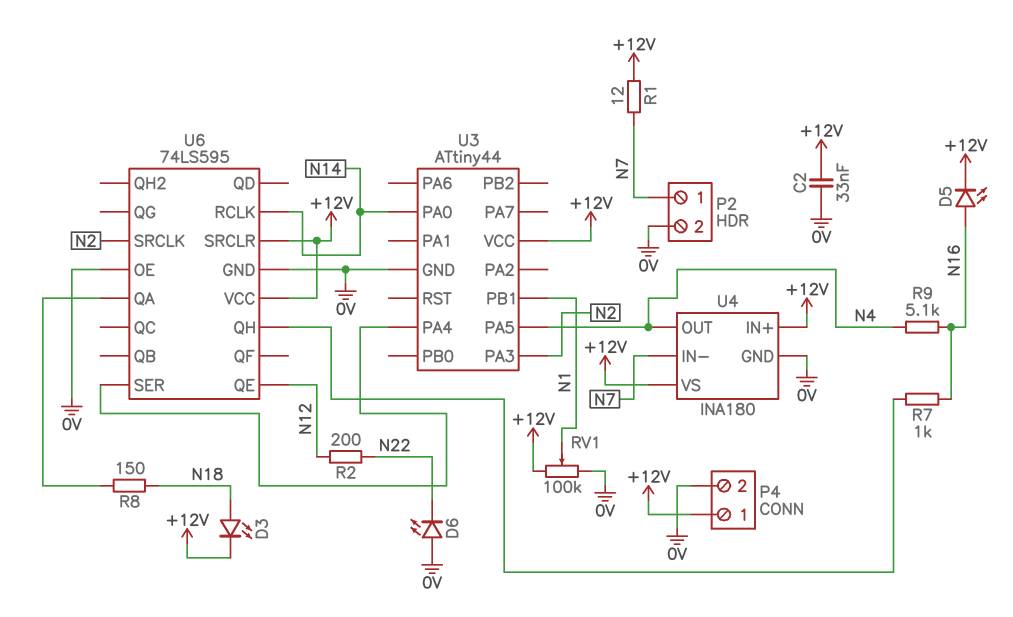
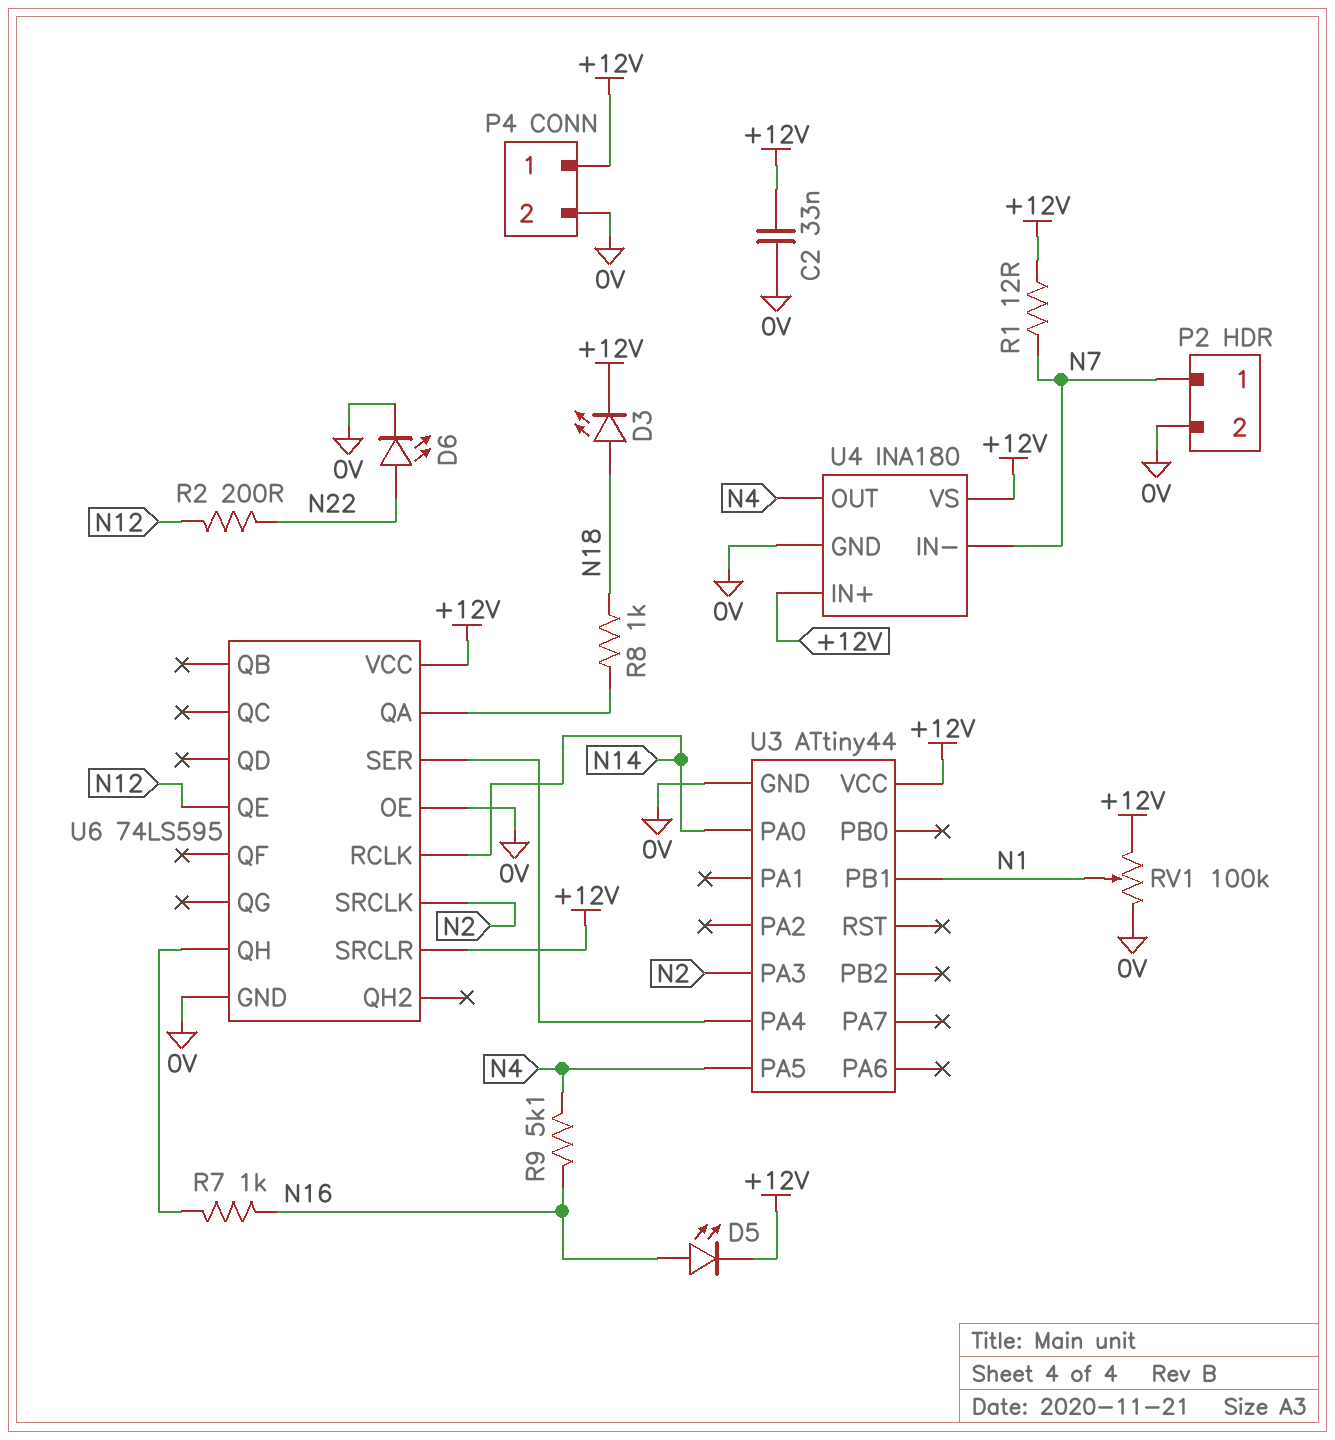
D6: LED (A 0V, K N22) -> LED (A N22, K 0V)
R8: 150 (N18, U6/QA) -> 1k (N18, U6/QA)

